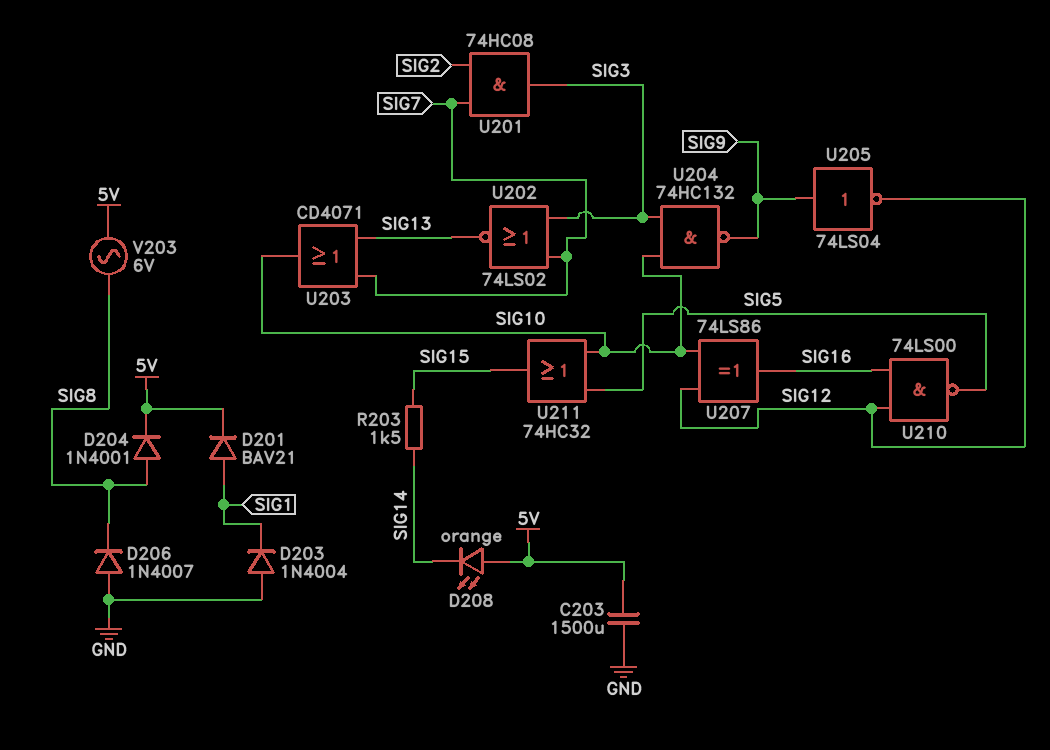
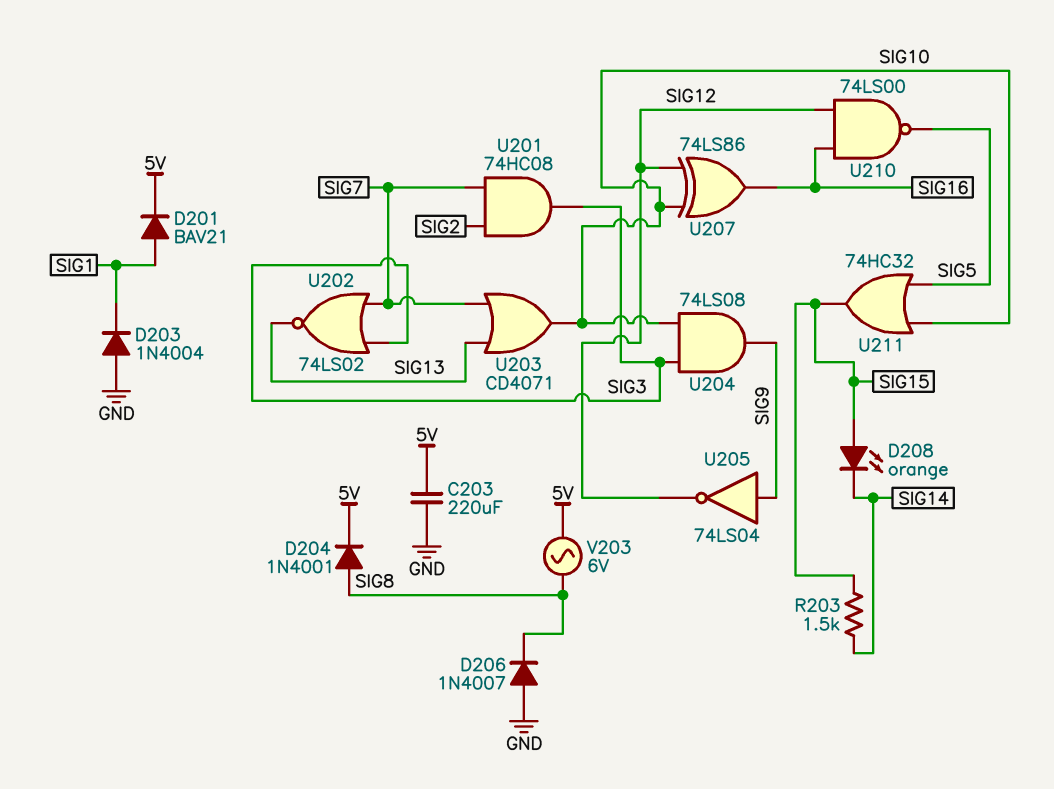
C203: 1500uF (5V, GND) -> 220uF (5V, GND)
D208: LED orange (A 5V, K SIG14) -> LED orange (A SIG15, K SIG14)
U204: NAND 74HC132 (in SIG3, in SIG10, out SIG9) -> AND 74LS08 (in SIG3, in SIG10, out SIG9)

